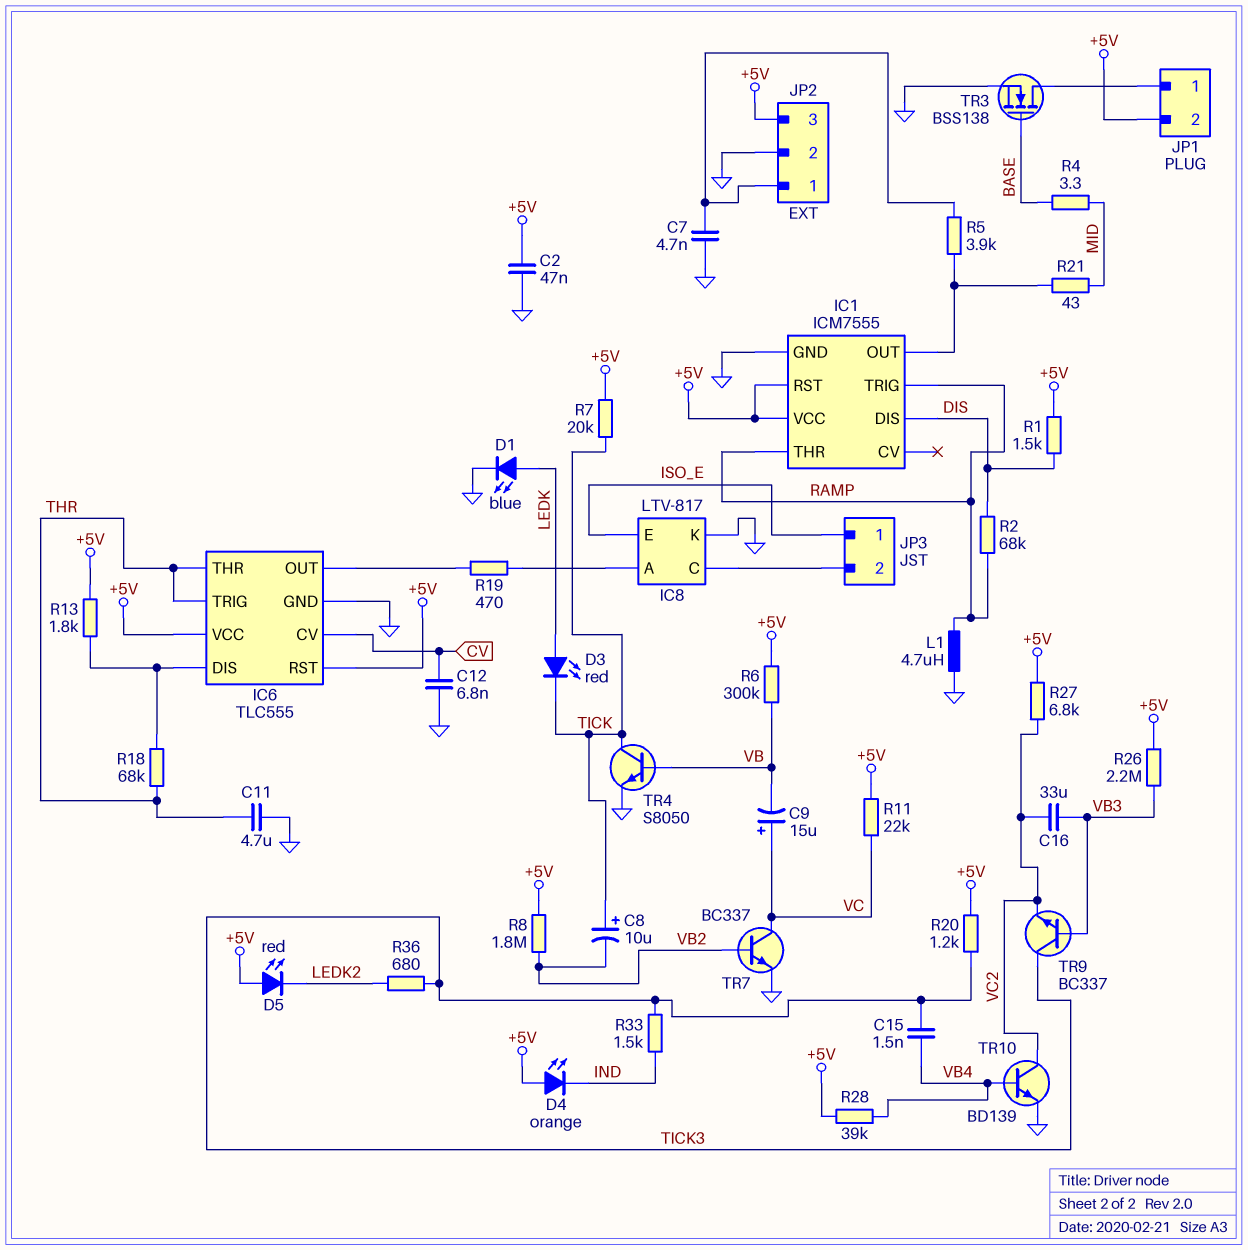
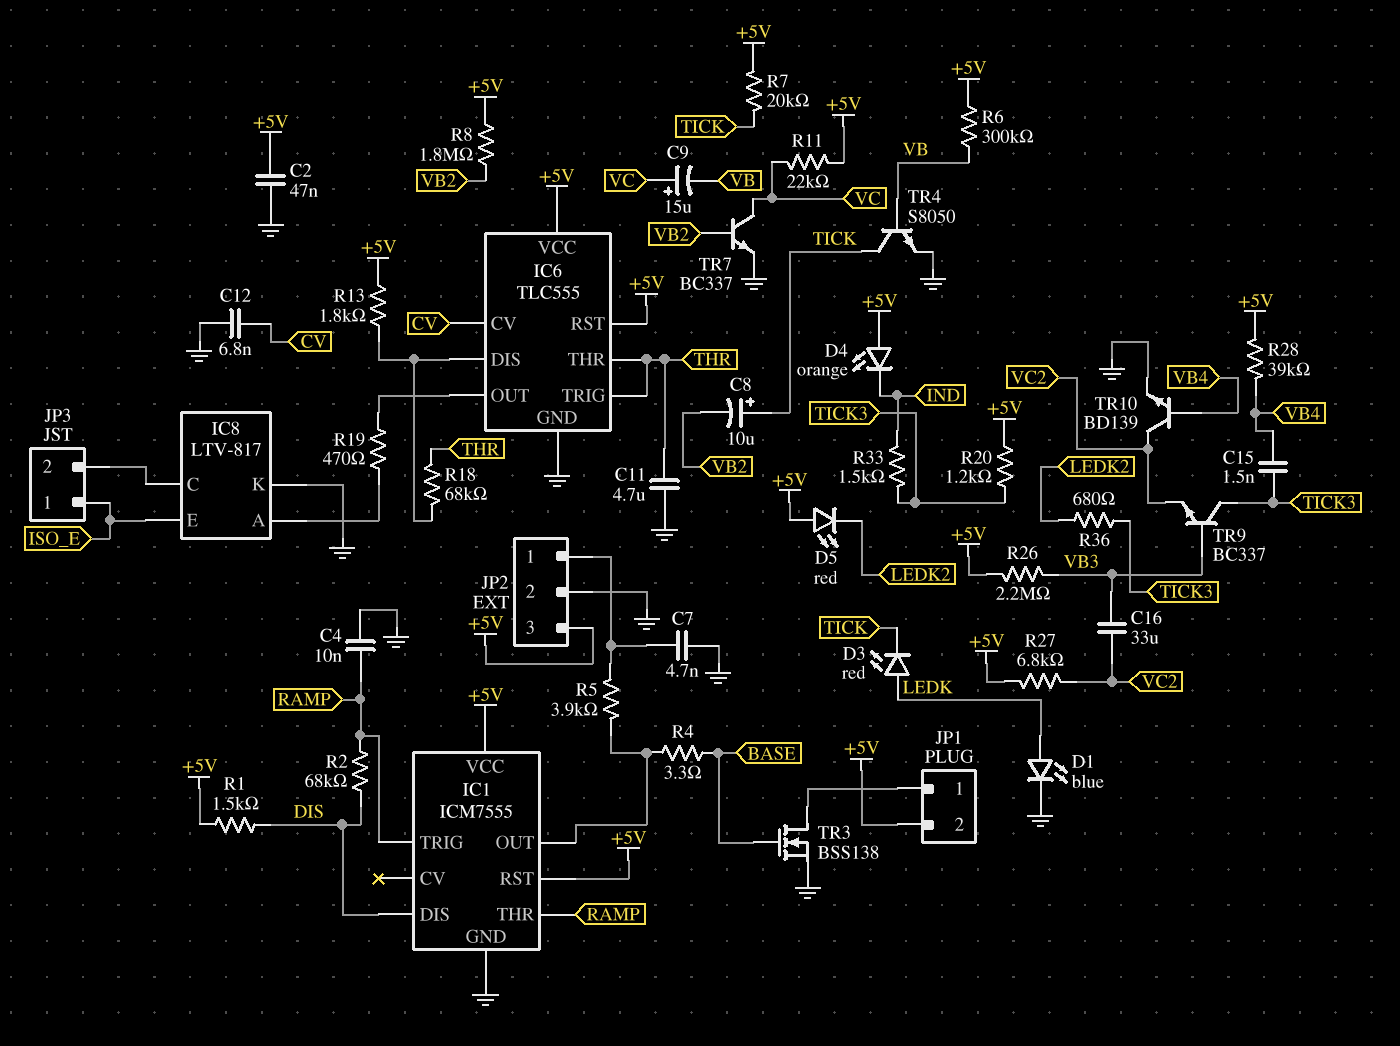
C4: none -> 10nF (GND, RAMP)
L1: 4.7uH (GND, RAMP) -> none
R4: 3.3 (BASE, MID) -> 3.3 (BASE, IC1/OUT)
R21: 43 (IC1/OUT, MID) -> none

